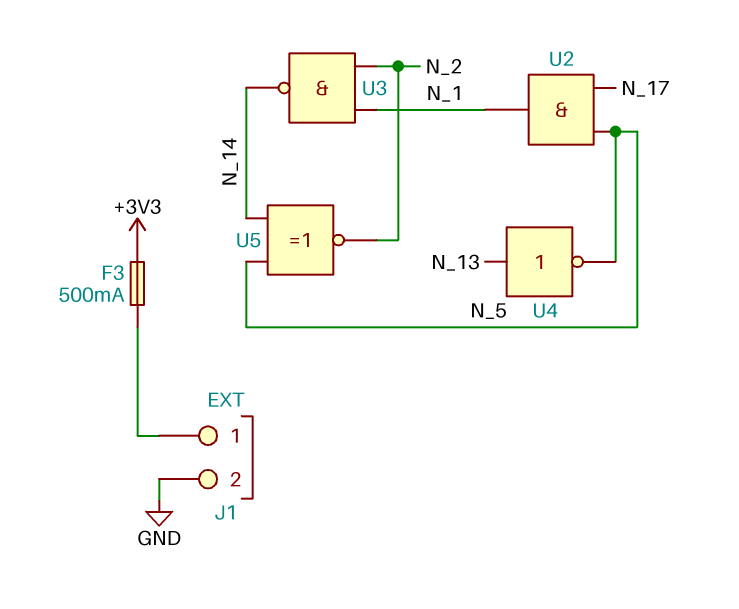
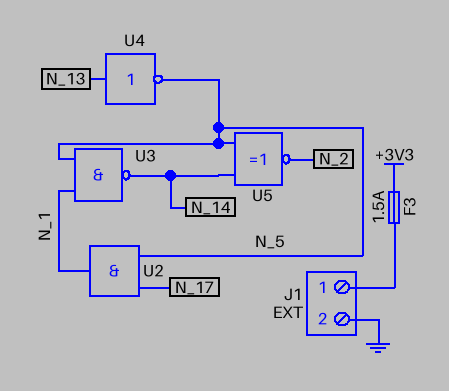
F3: 500mA (+3V3, J1/1) -> 1.5A (+3V3, J1/1)
U3: NAND (in N_1, in N_2, out N_14) -> NAND (in N_1, in N_5, out N_14)

